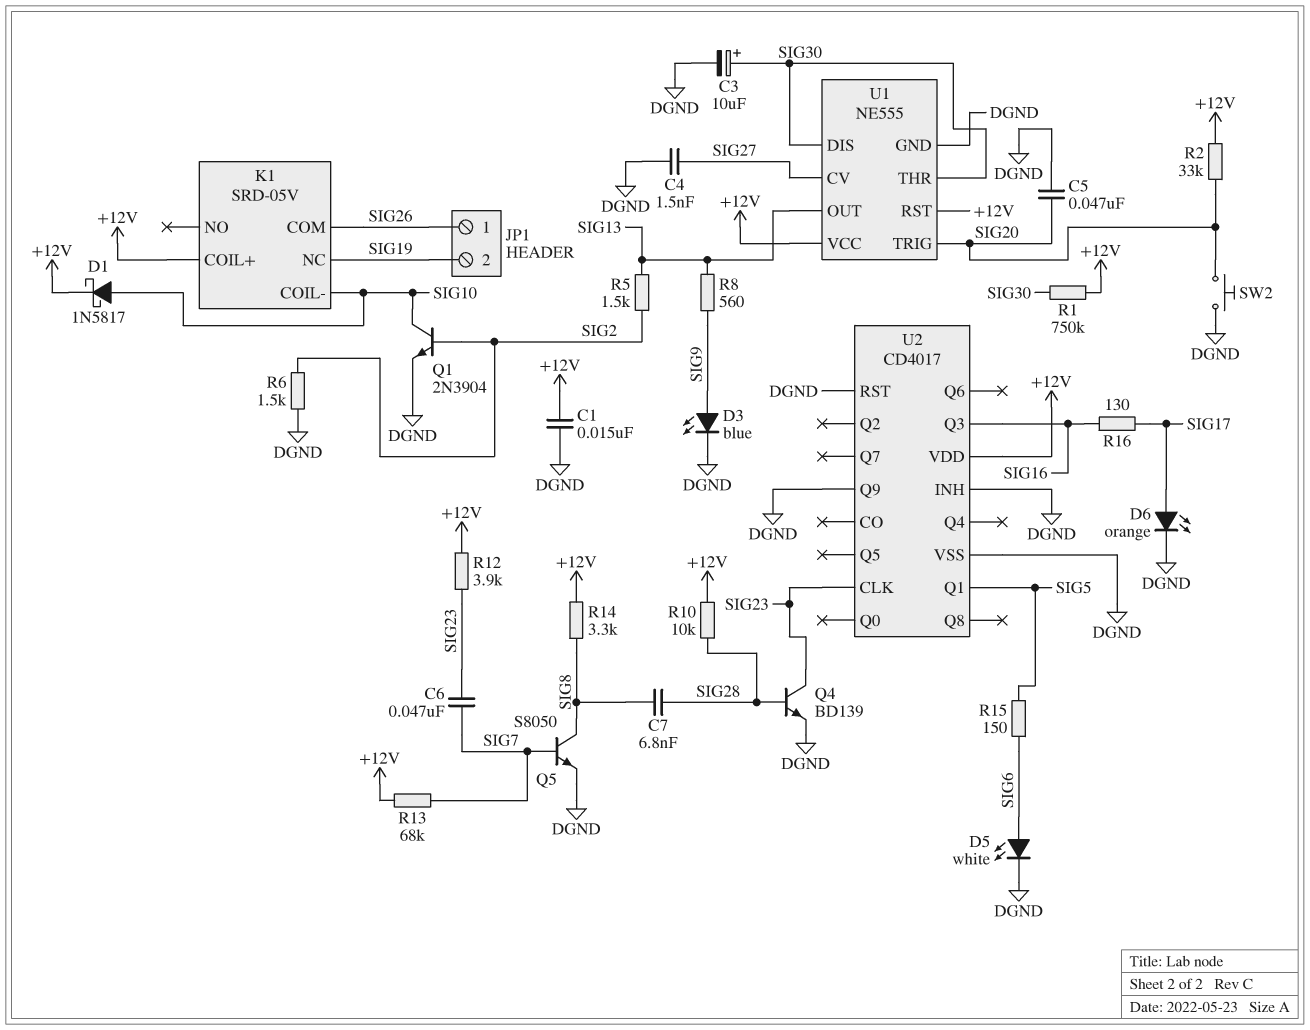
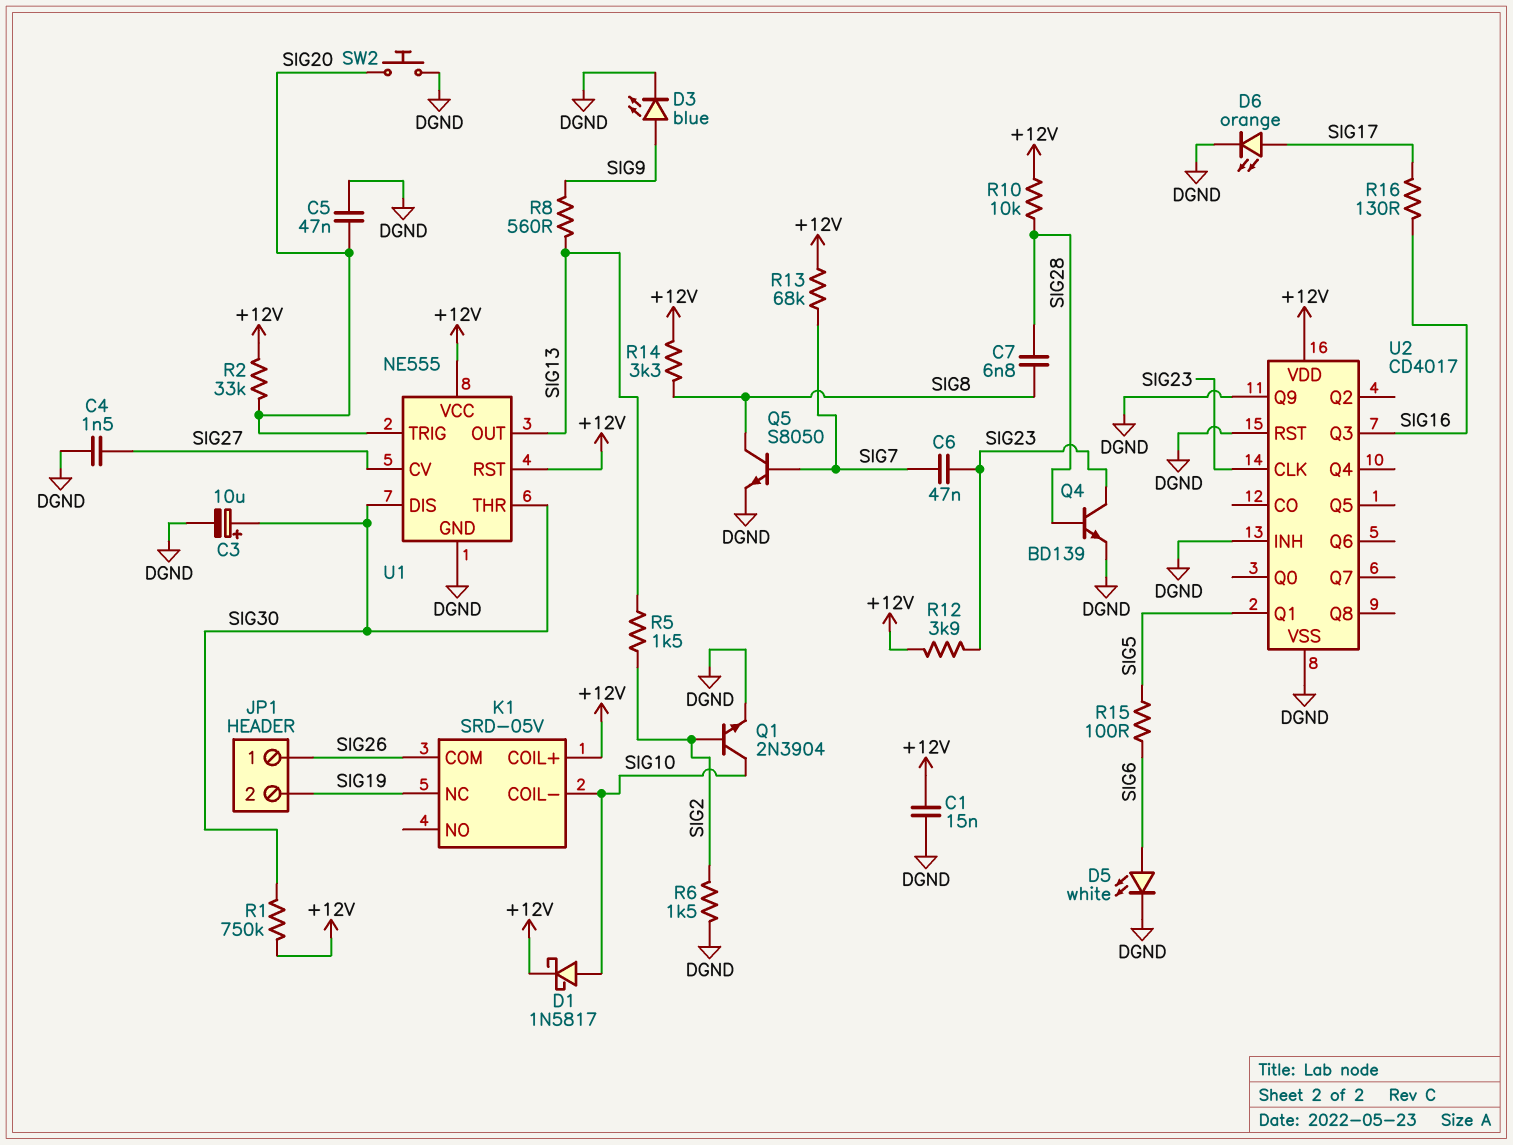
R15: 150 (SIG5, SIG6) -> 100 (SIG5, SIG6)

